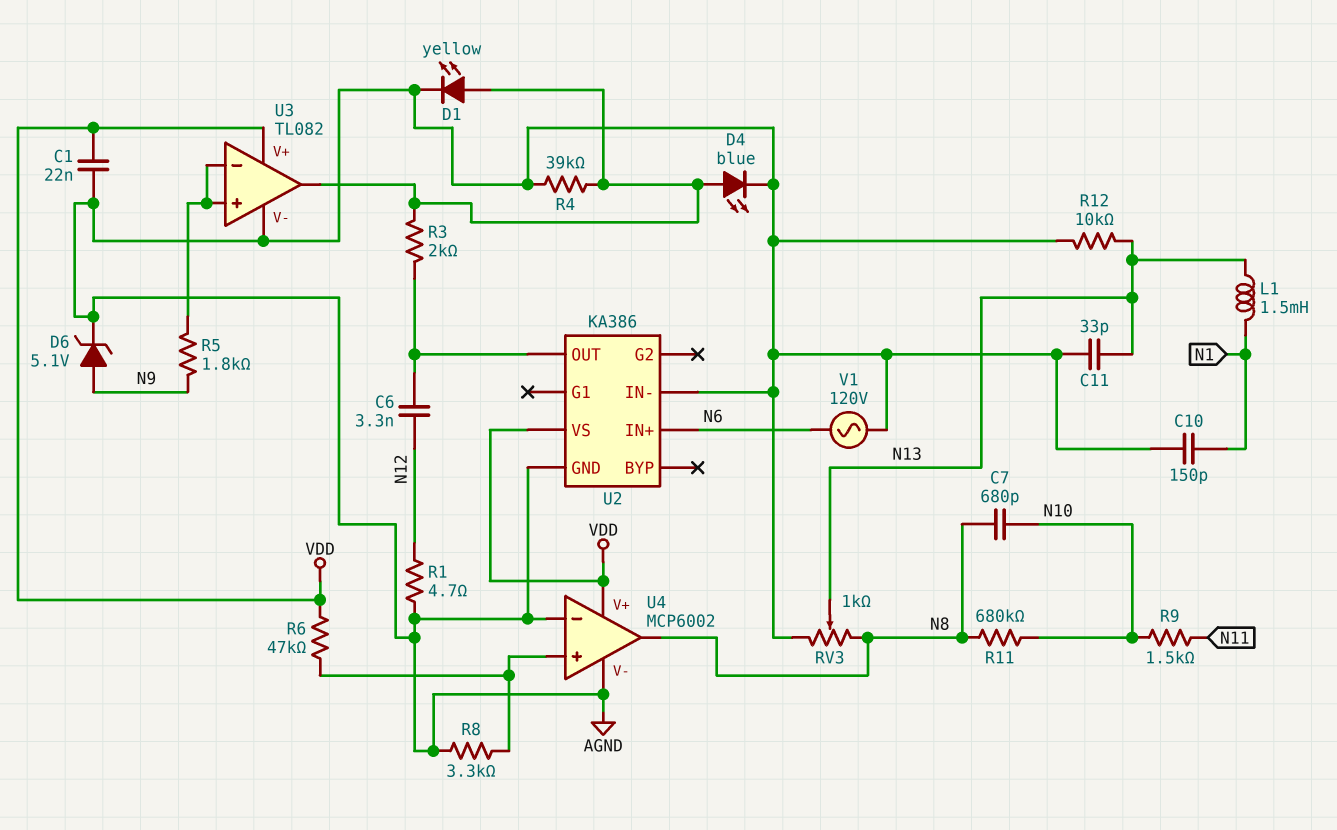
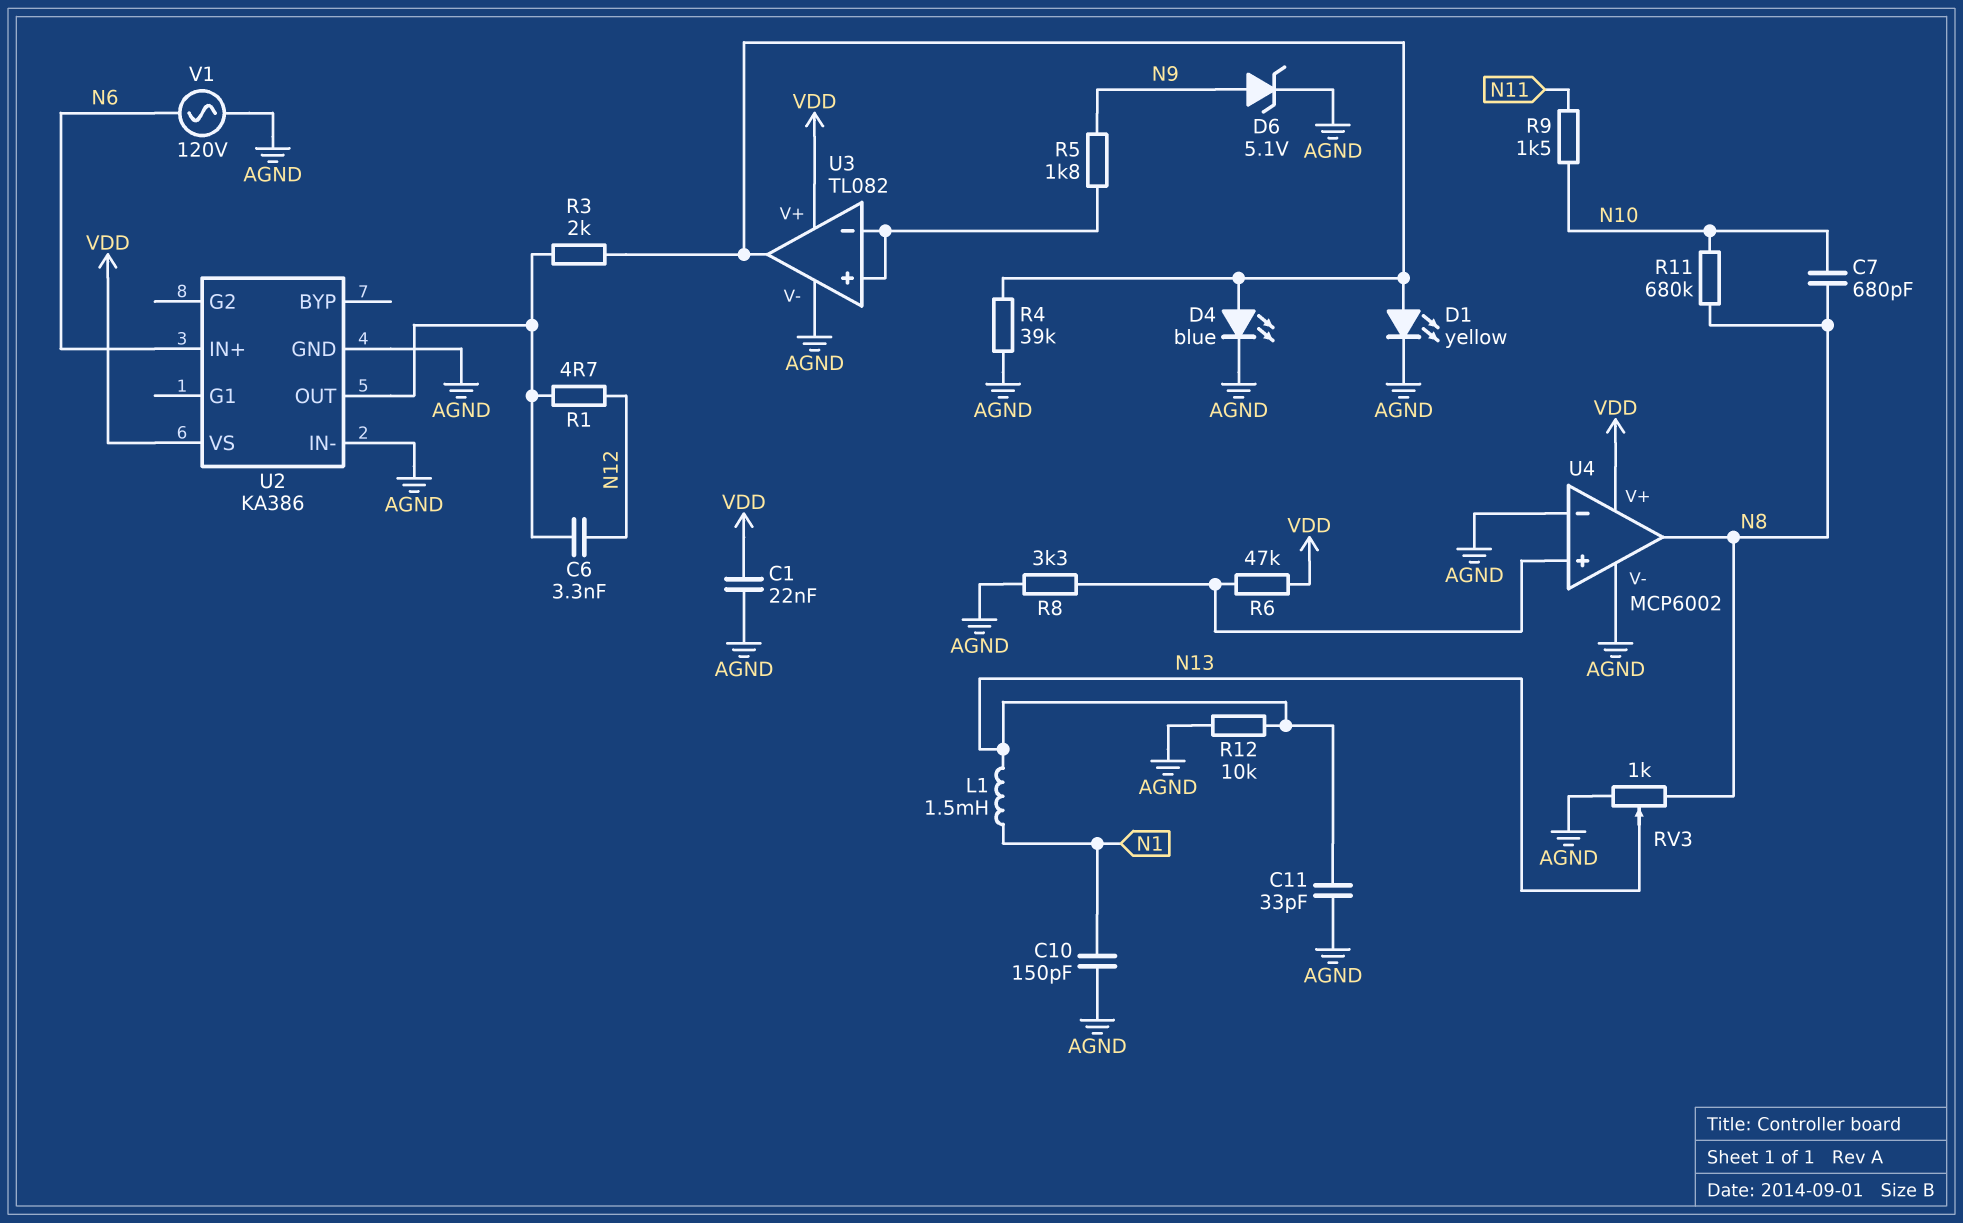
R1: 4.7 (AGND, N12) -> 4.7 (N12, U2/OUT)

